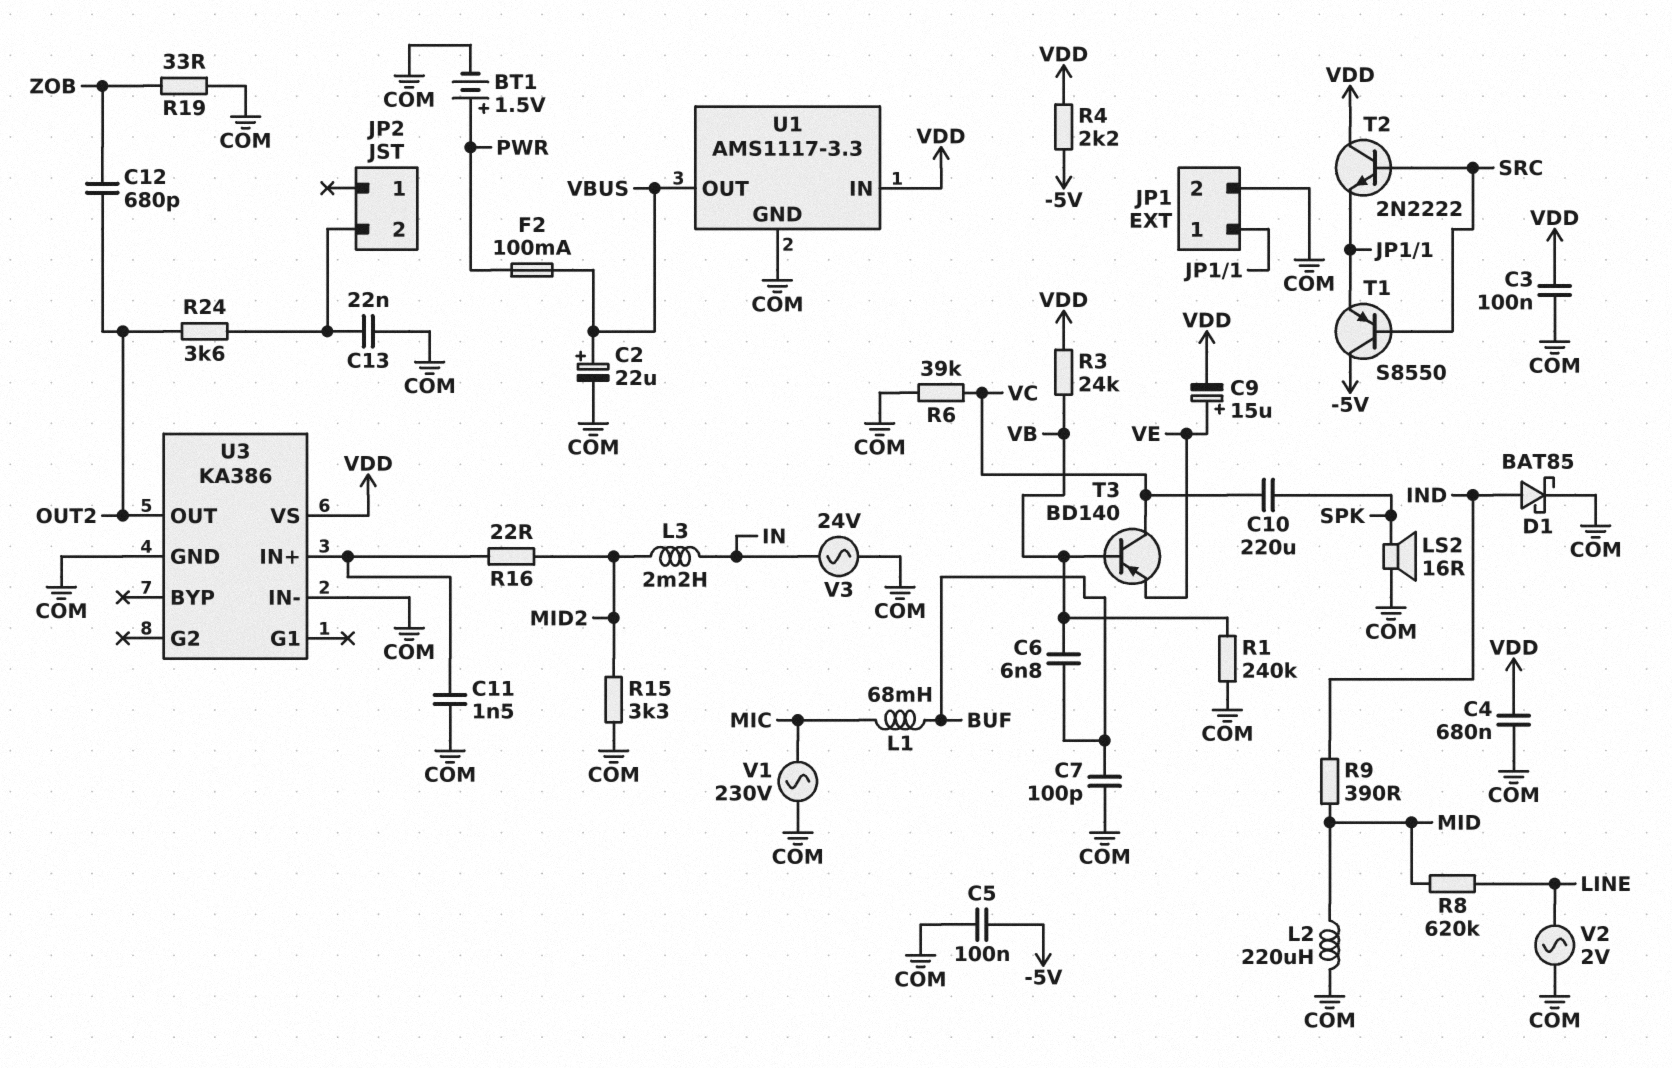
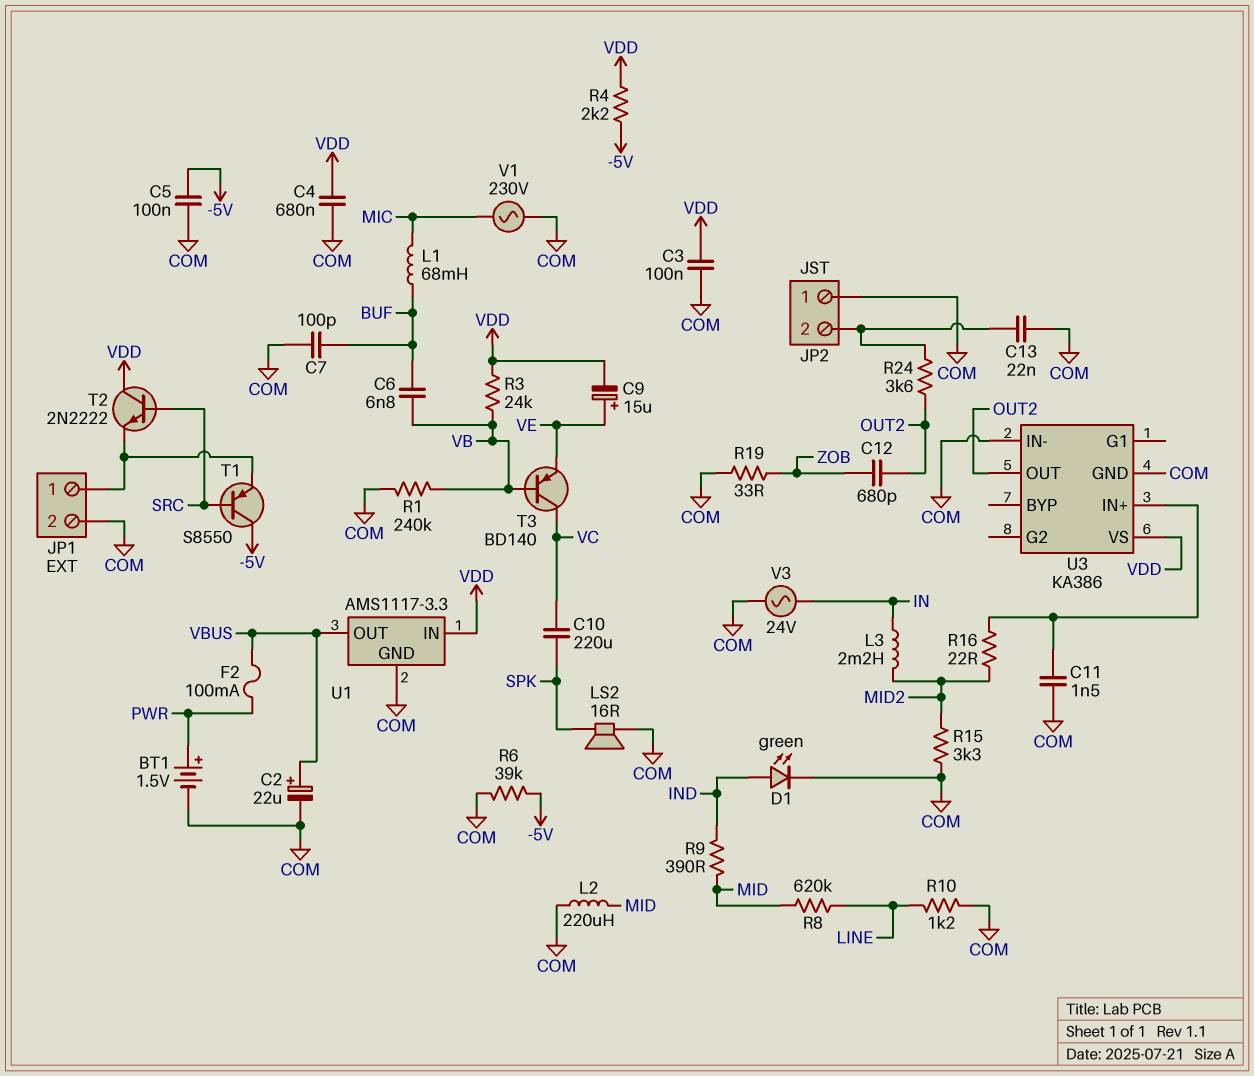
D1: schottky BAT85 (A IND, K COM) -> LED green (A IND, K COM)
JP2 pin 1: none -> COM
R6: 39k (COM, VC) -> 39k (-5V, COM)
R10: none -> 1.2k (COM, LINE)
V2: AC 2V (COM, LINE) -> none

